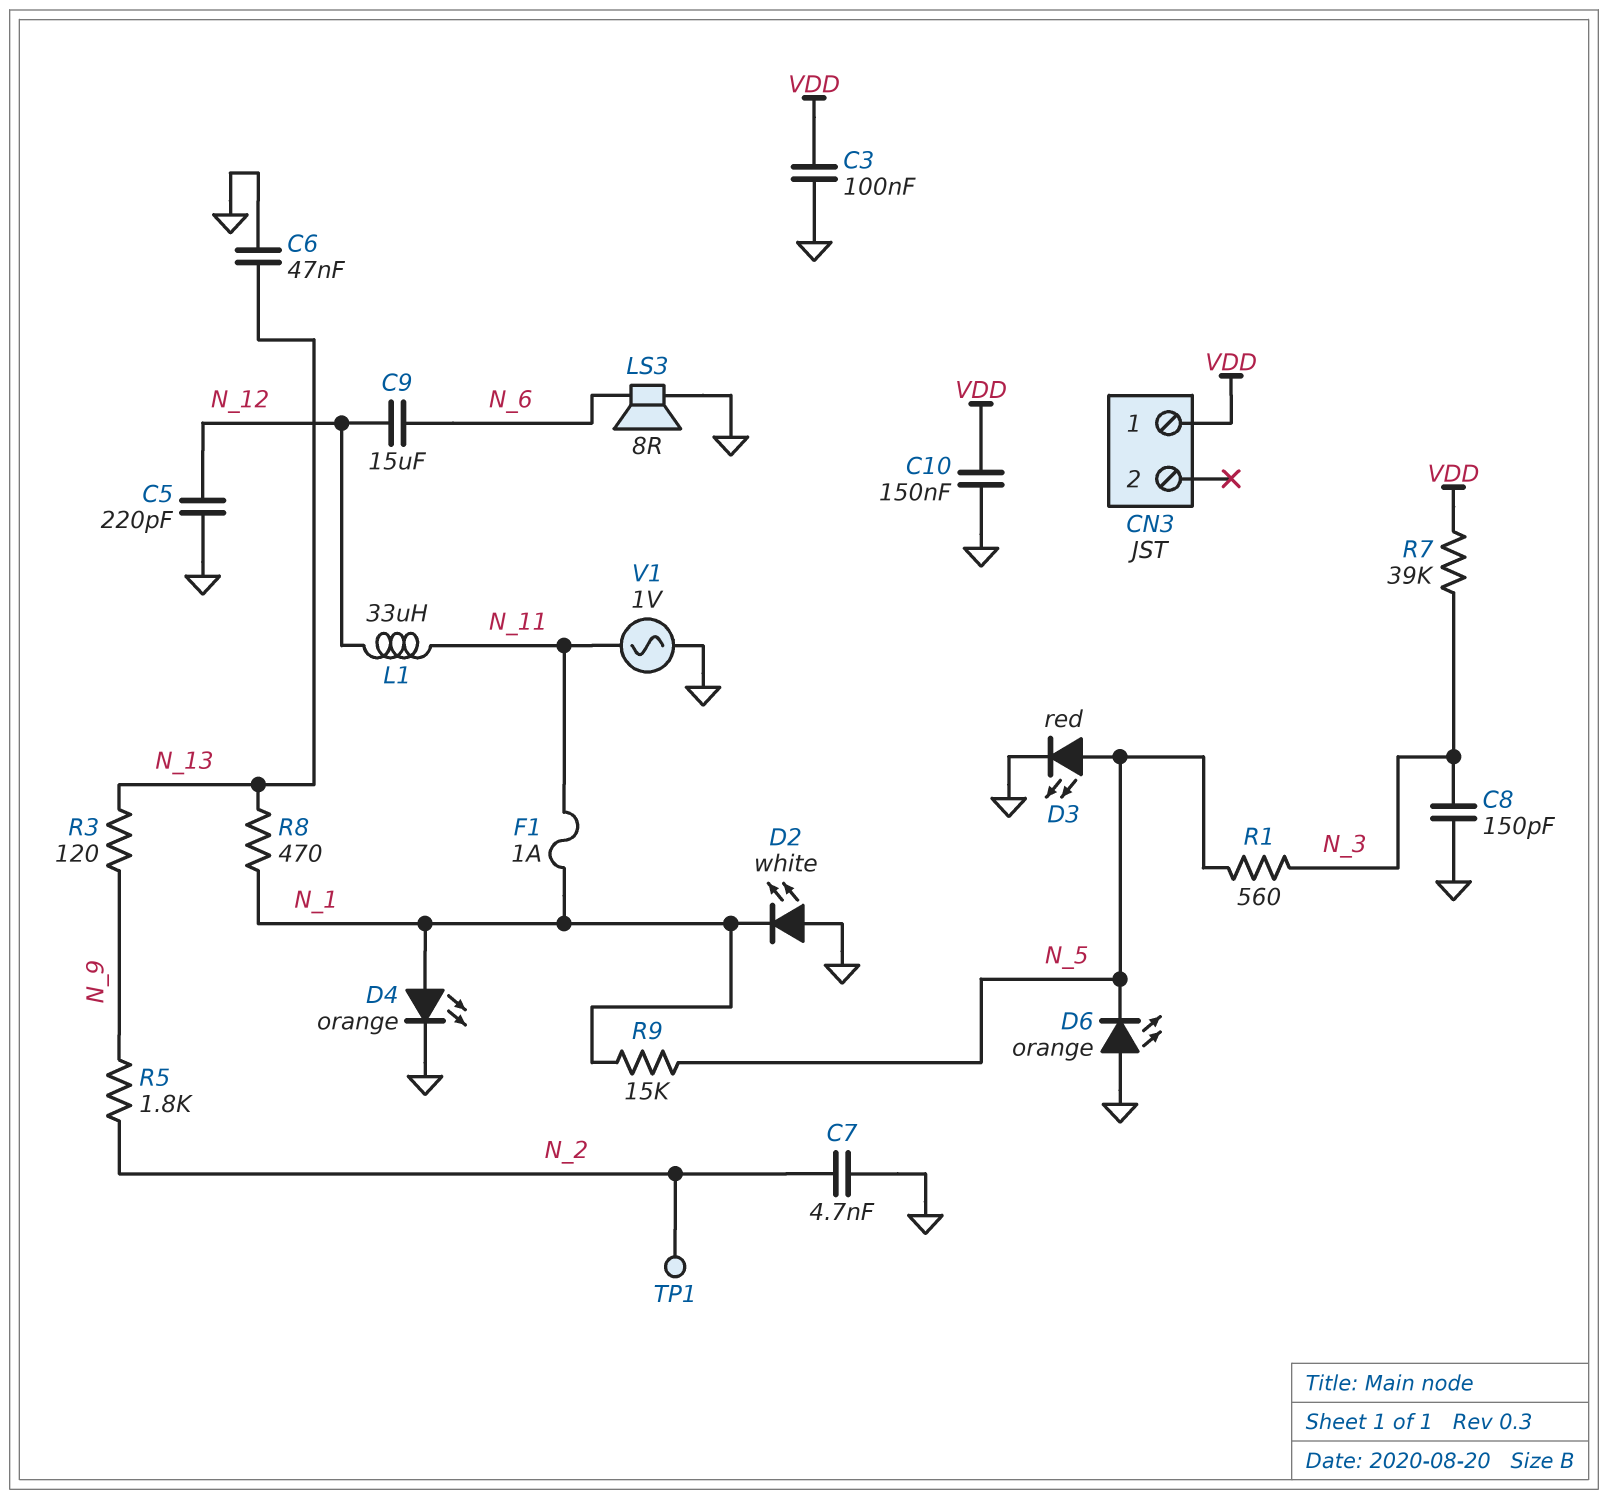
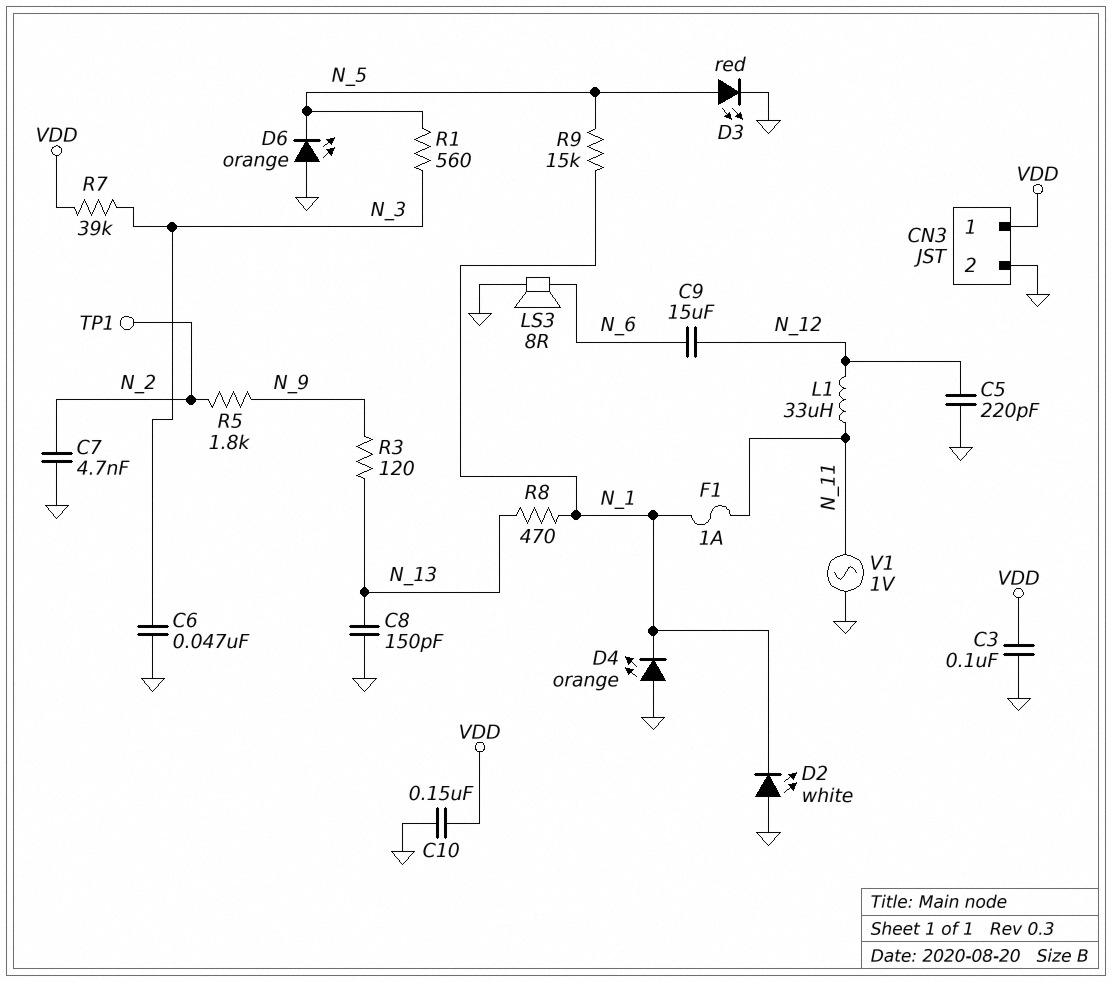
C6: 47nF (GND, N_13) -> 47nF (GND, N_3)
C8: 150pF (GND, N_3) -> 150pF (GND, N_13)
CN3 pin 2: none -> GND
D4: LED orange (A N_1, K GND) -> LED orange (A GND, K N_1)

